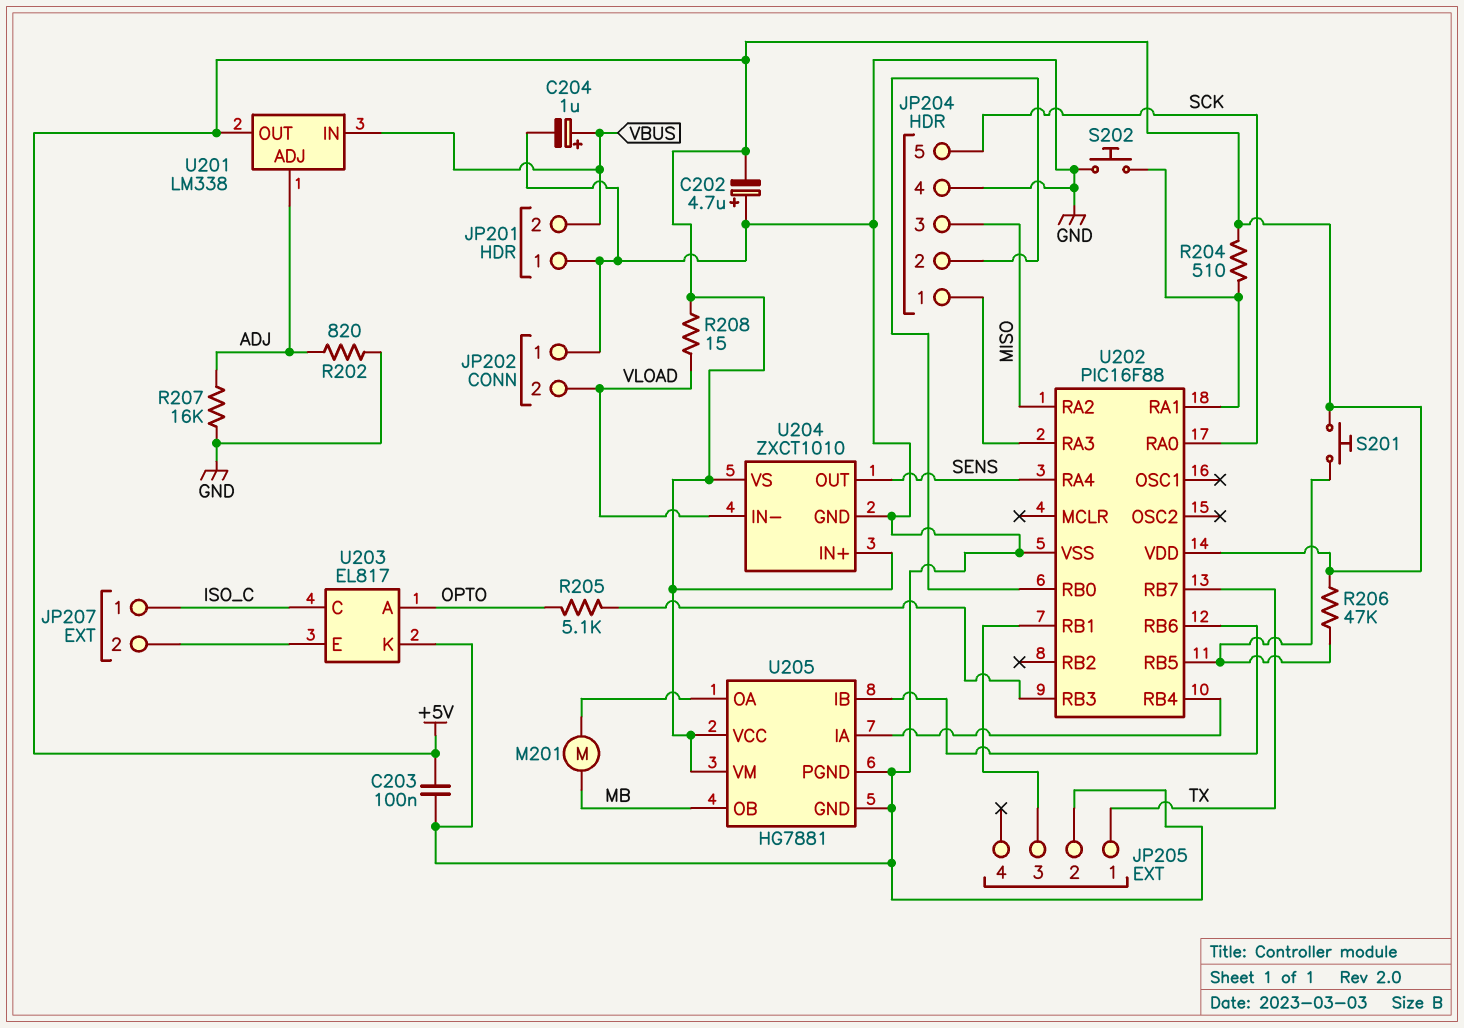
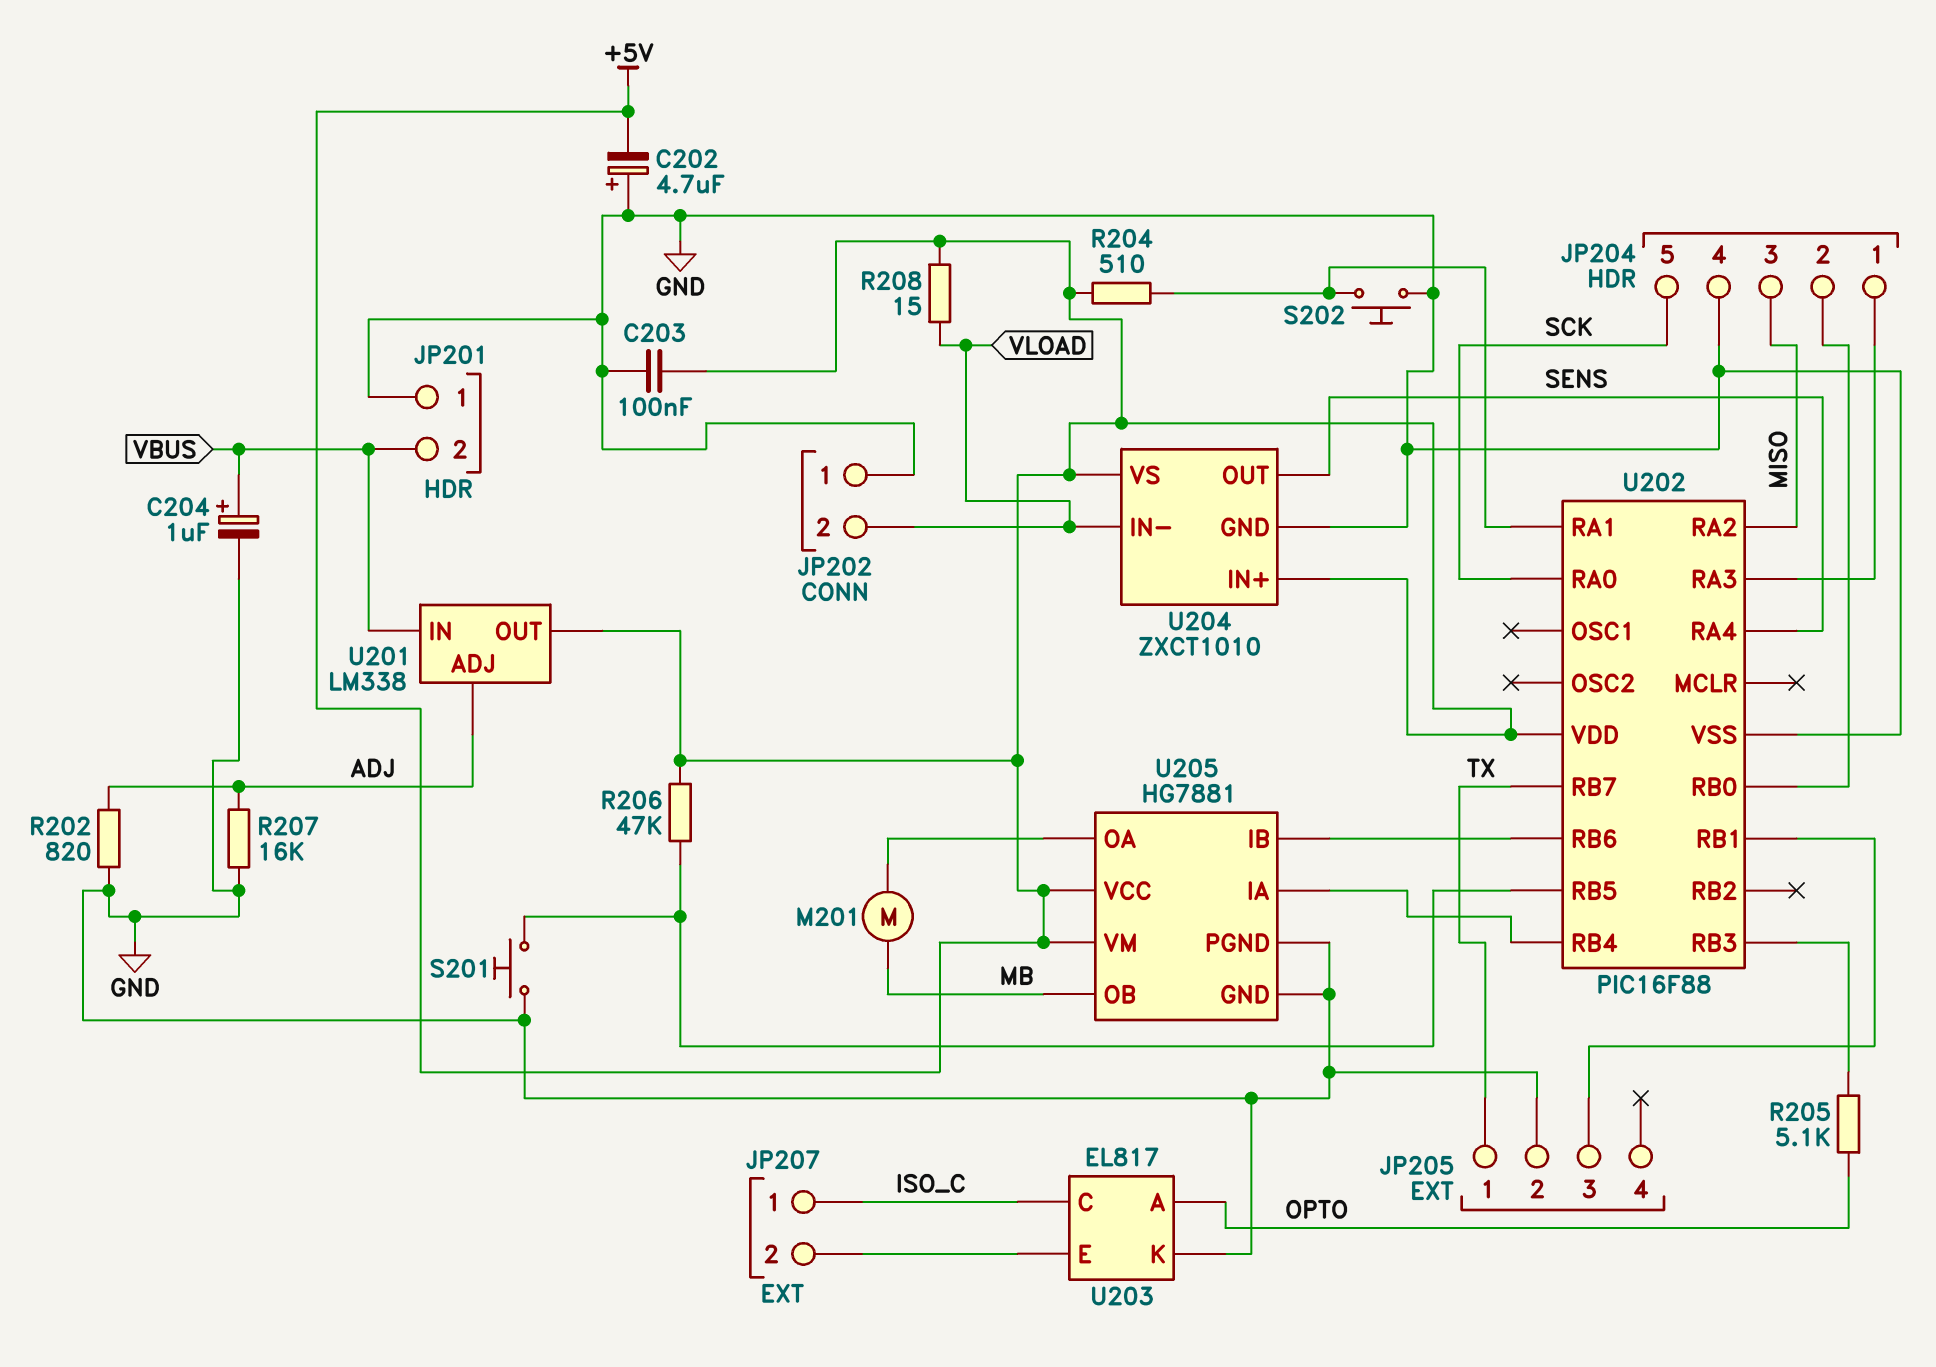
S201: button (+5V, U202/RB5) -> button (GND, U202/RB5)

